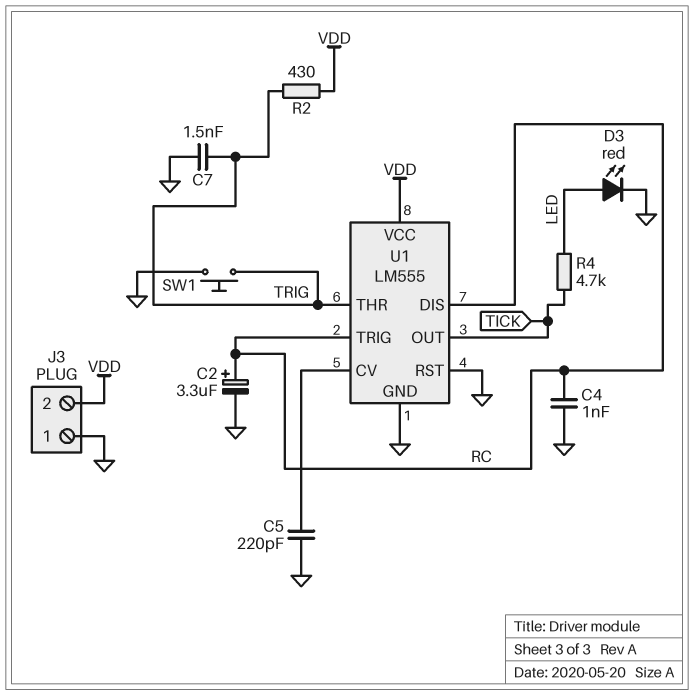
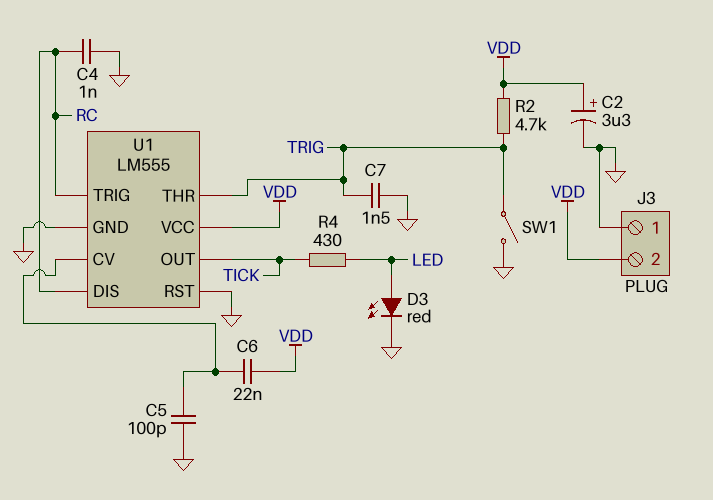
C2: 3.3uF (plus RC, minus GND) -> 3.3uF (plus VDD, minus GND)
C5: 220pF (GND, U1/CV) -> 100pF (GND, U1/CV)
C6: none -> 22nF (U1/CV, VDD)
R2: 430 (TRIG, VDD) -> 4.7k (TRIG, VDD)
R4: 4.7k (LED, TICK) -> 430 (LED, TICK)
SW1: button (GND, TRIG) -> switch (GND, TRIG)

